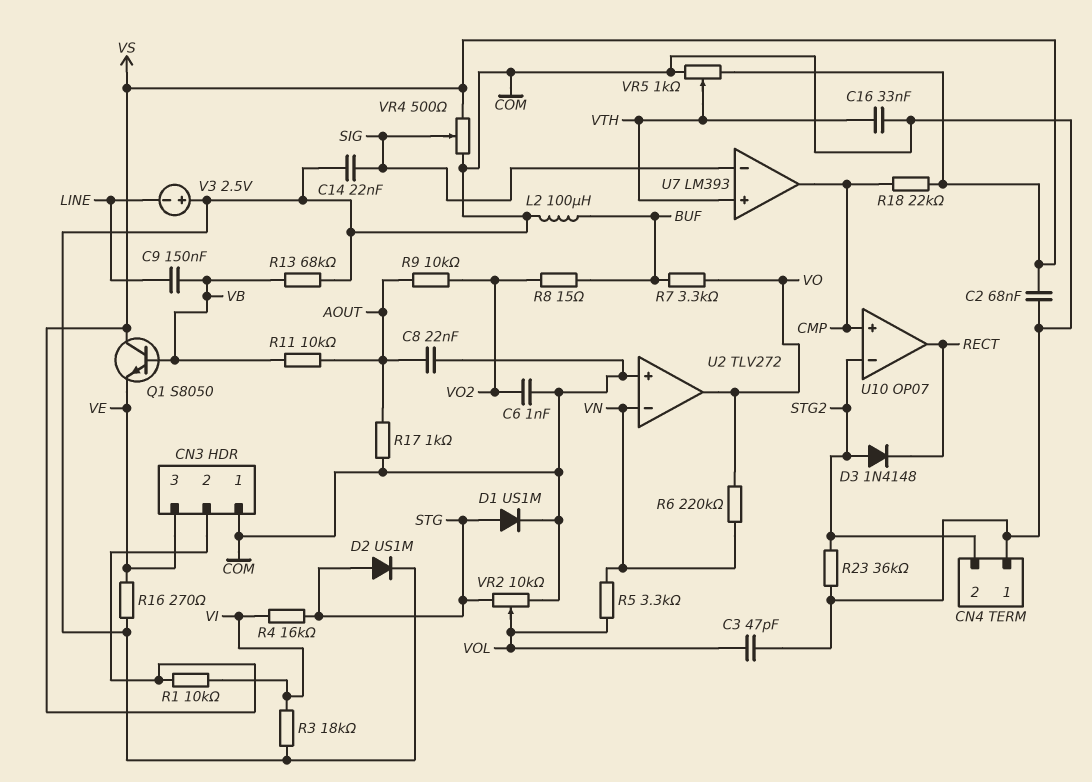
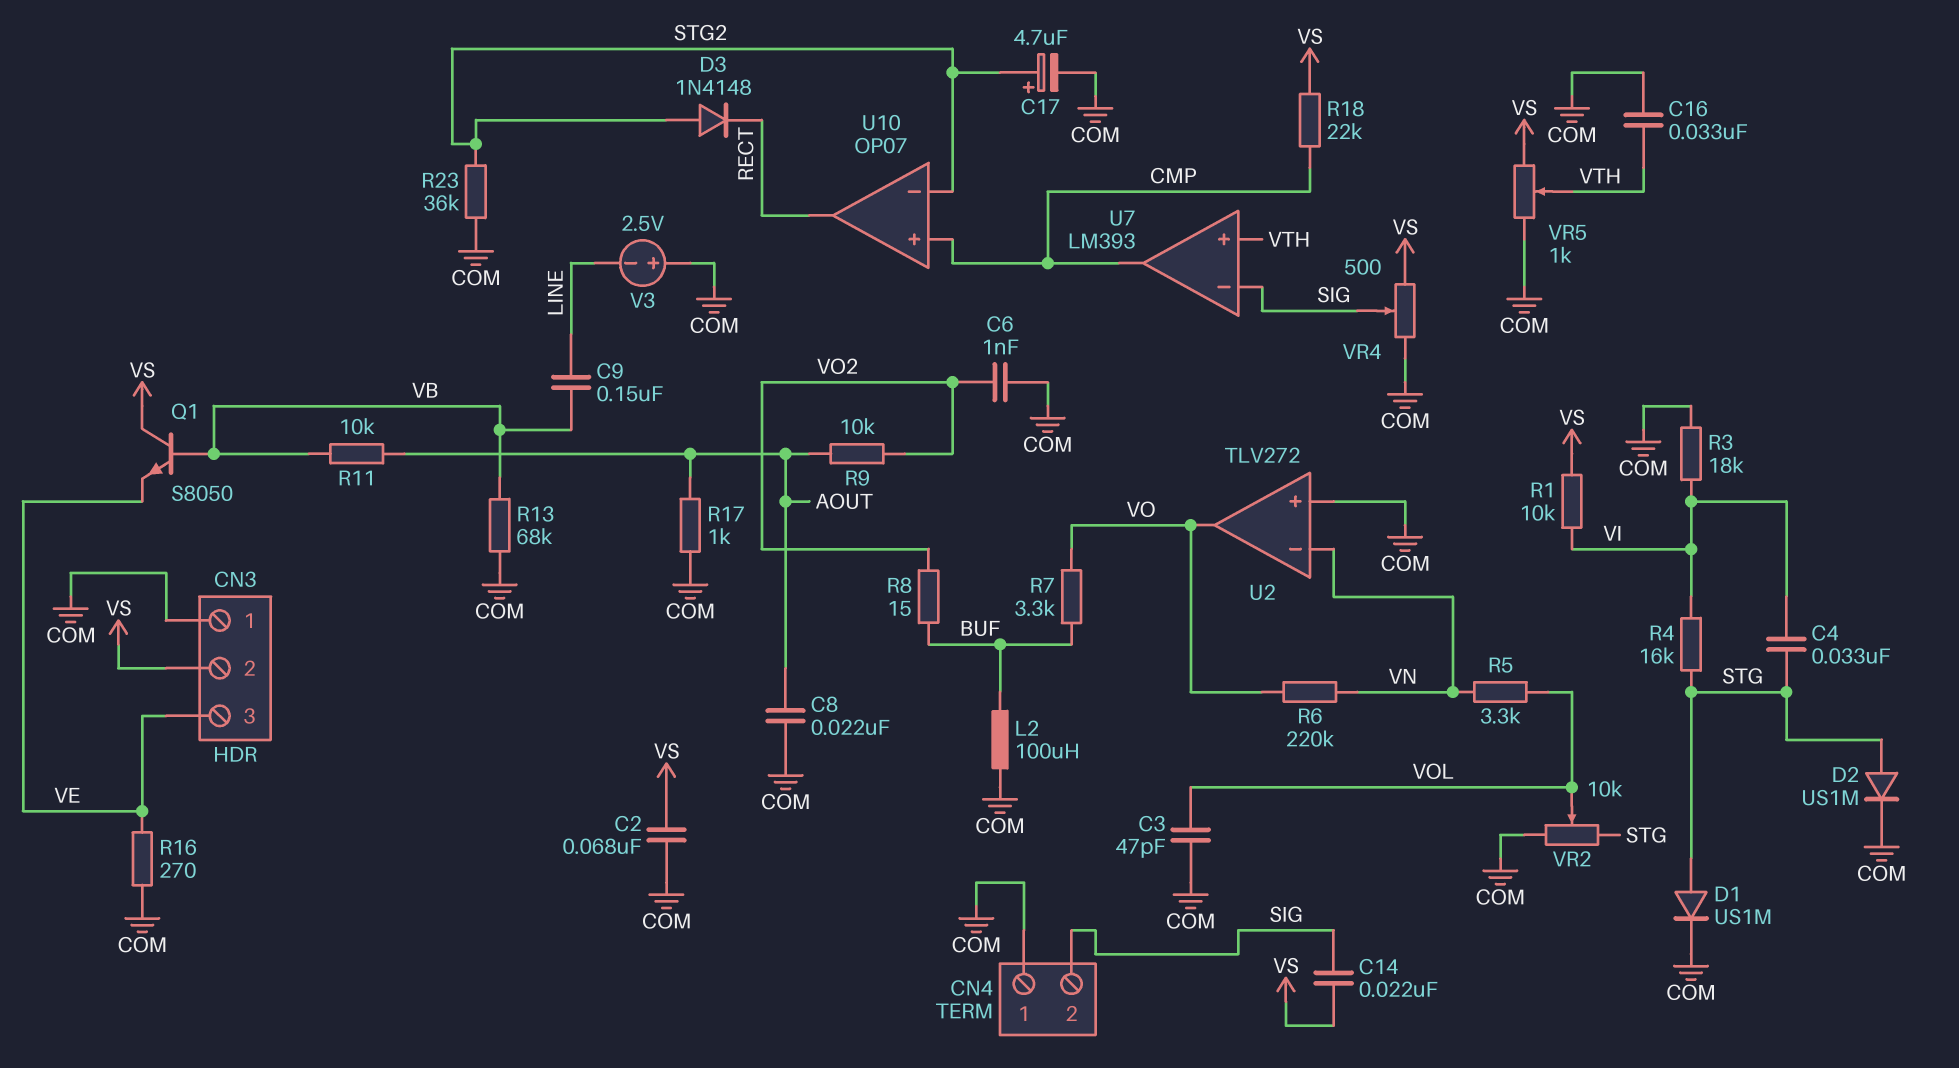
C4: none -> 33nF (STG, VI)
C14: 22nF (COM, SIG) -> 22nF (SIG, VS)
C17: none -> 4.7uF (plus STG2, minus COM)
CN4 pin 2: STG2 -> SIG

